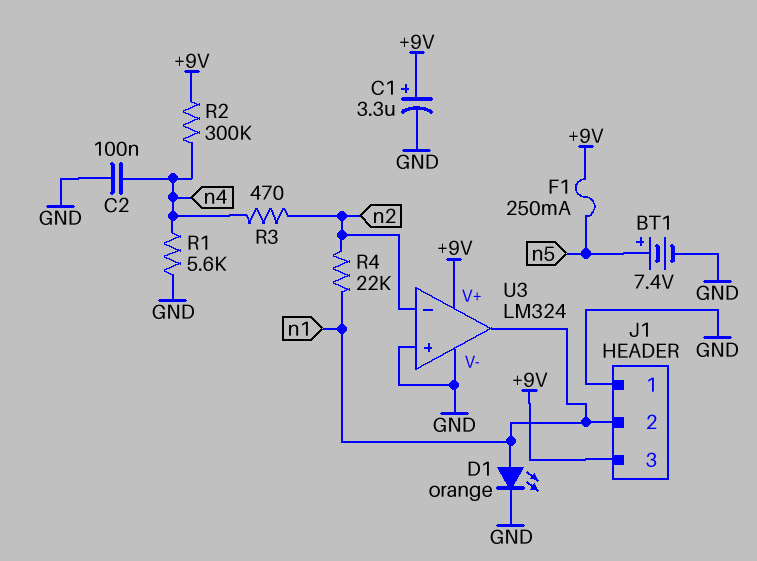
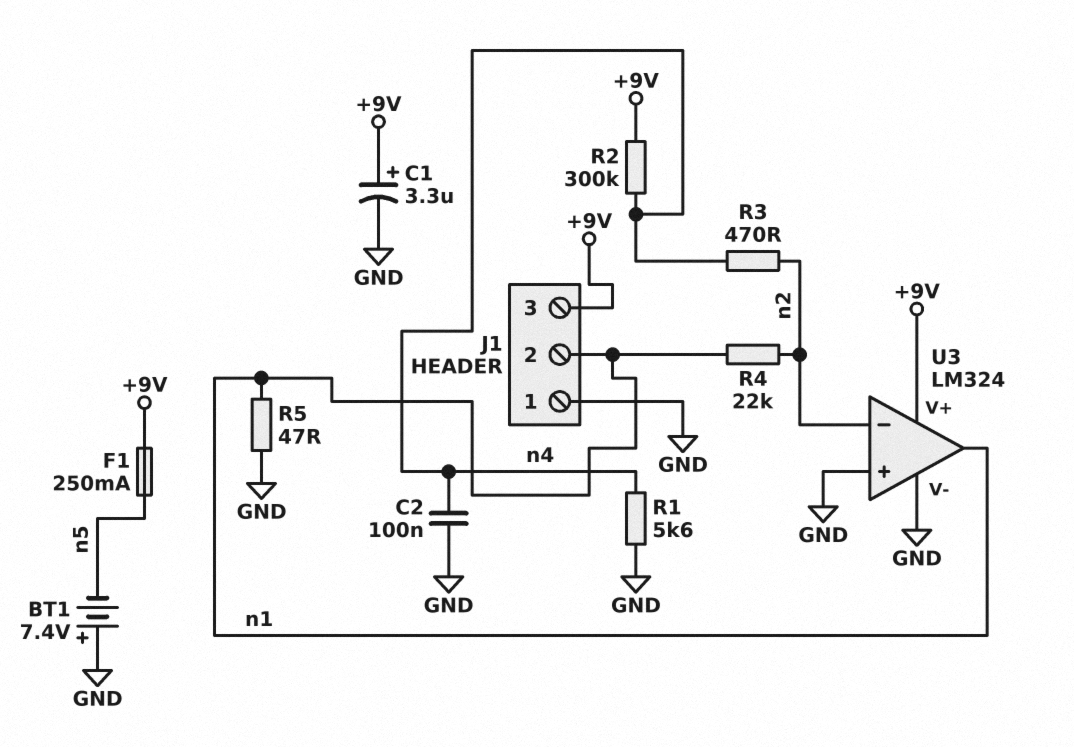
BT1: 7.4V (plus n5, minus GND) -> 7.4V (plus GND, minus n5)
D1: LED orange (A n1, K GND) -> none
R5: none -> 47 (GND, n1)

